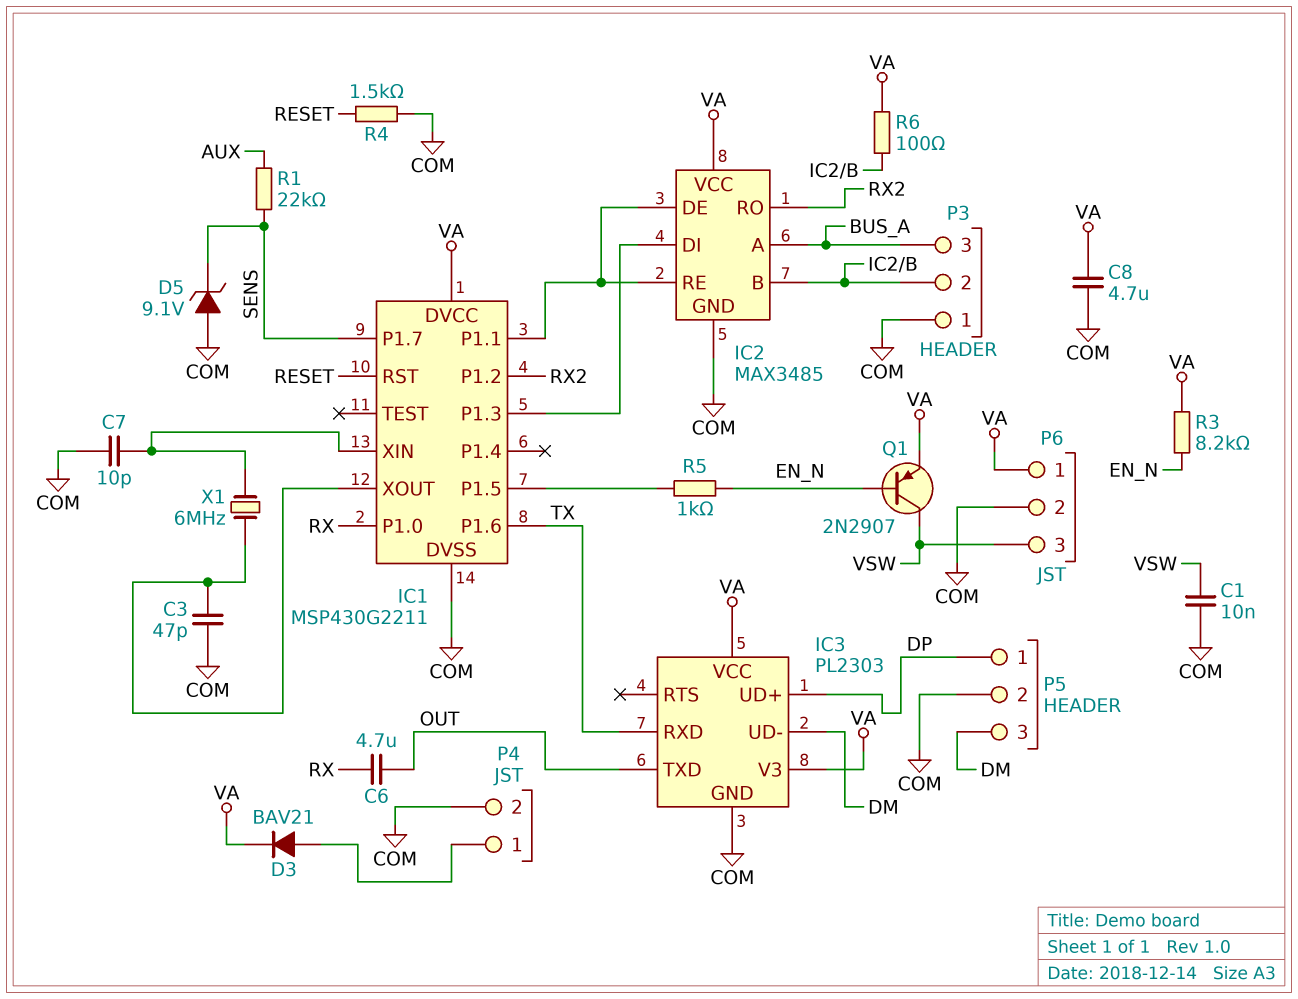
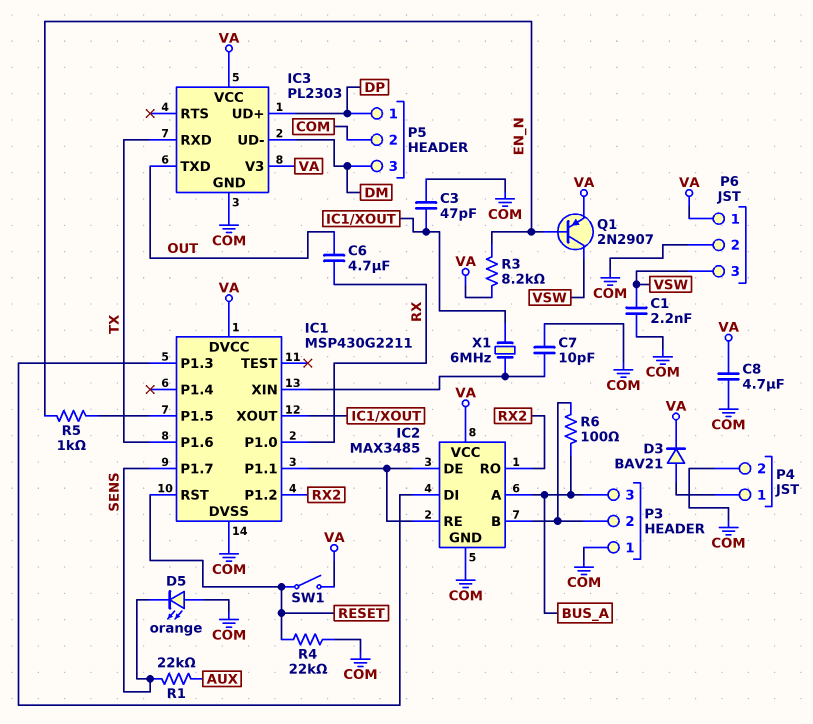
C1: 10nF (COM, VSW) -> 2.2nF (COM, VSW)
D5: zener 9.1V (A COM, K SENS) -> LED orange (A COM, K SENS)
R4: 1.5k (COM, RESET) -> 22k (COM, RESET)
R6: 100 (IC2/B, VA) -> 100 (BUS_A, IC2/B)
SW1: none -> switch (RESET, VA)

